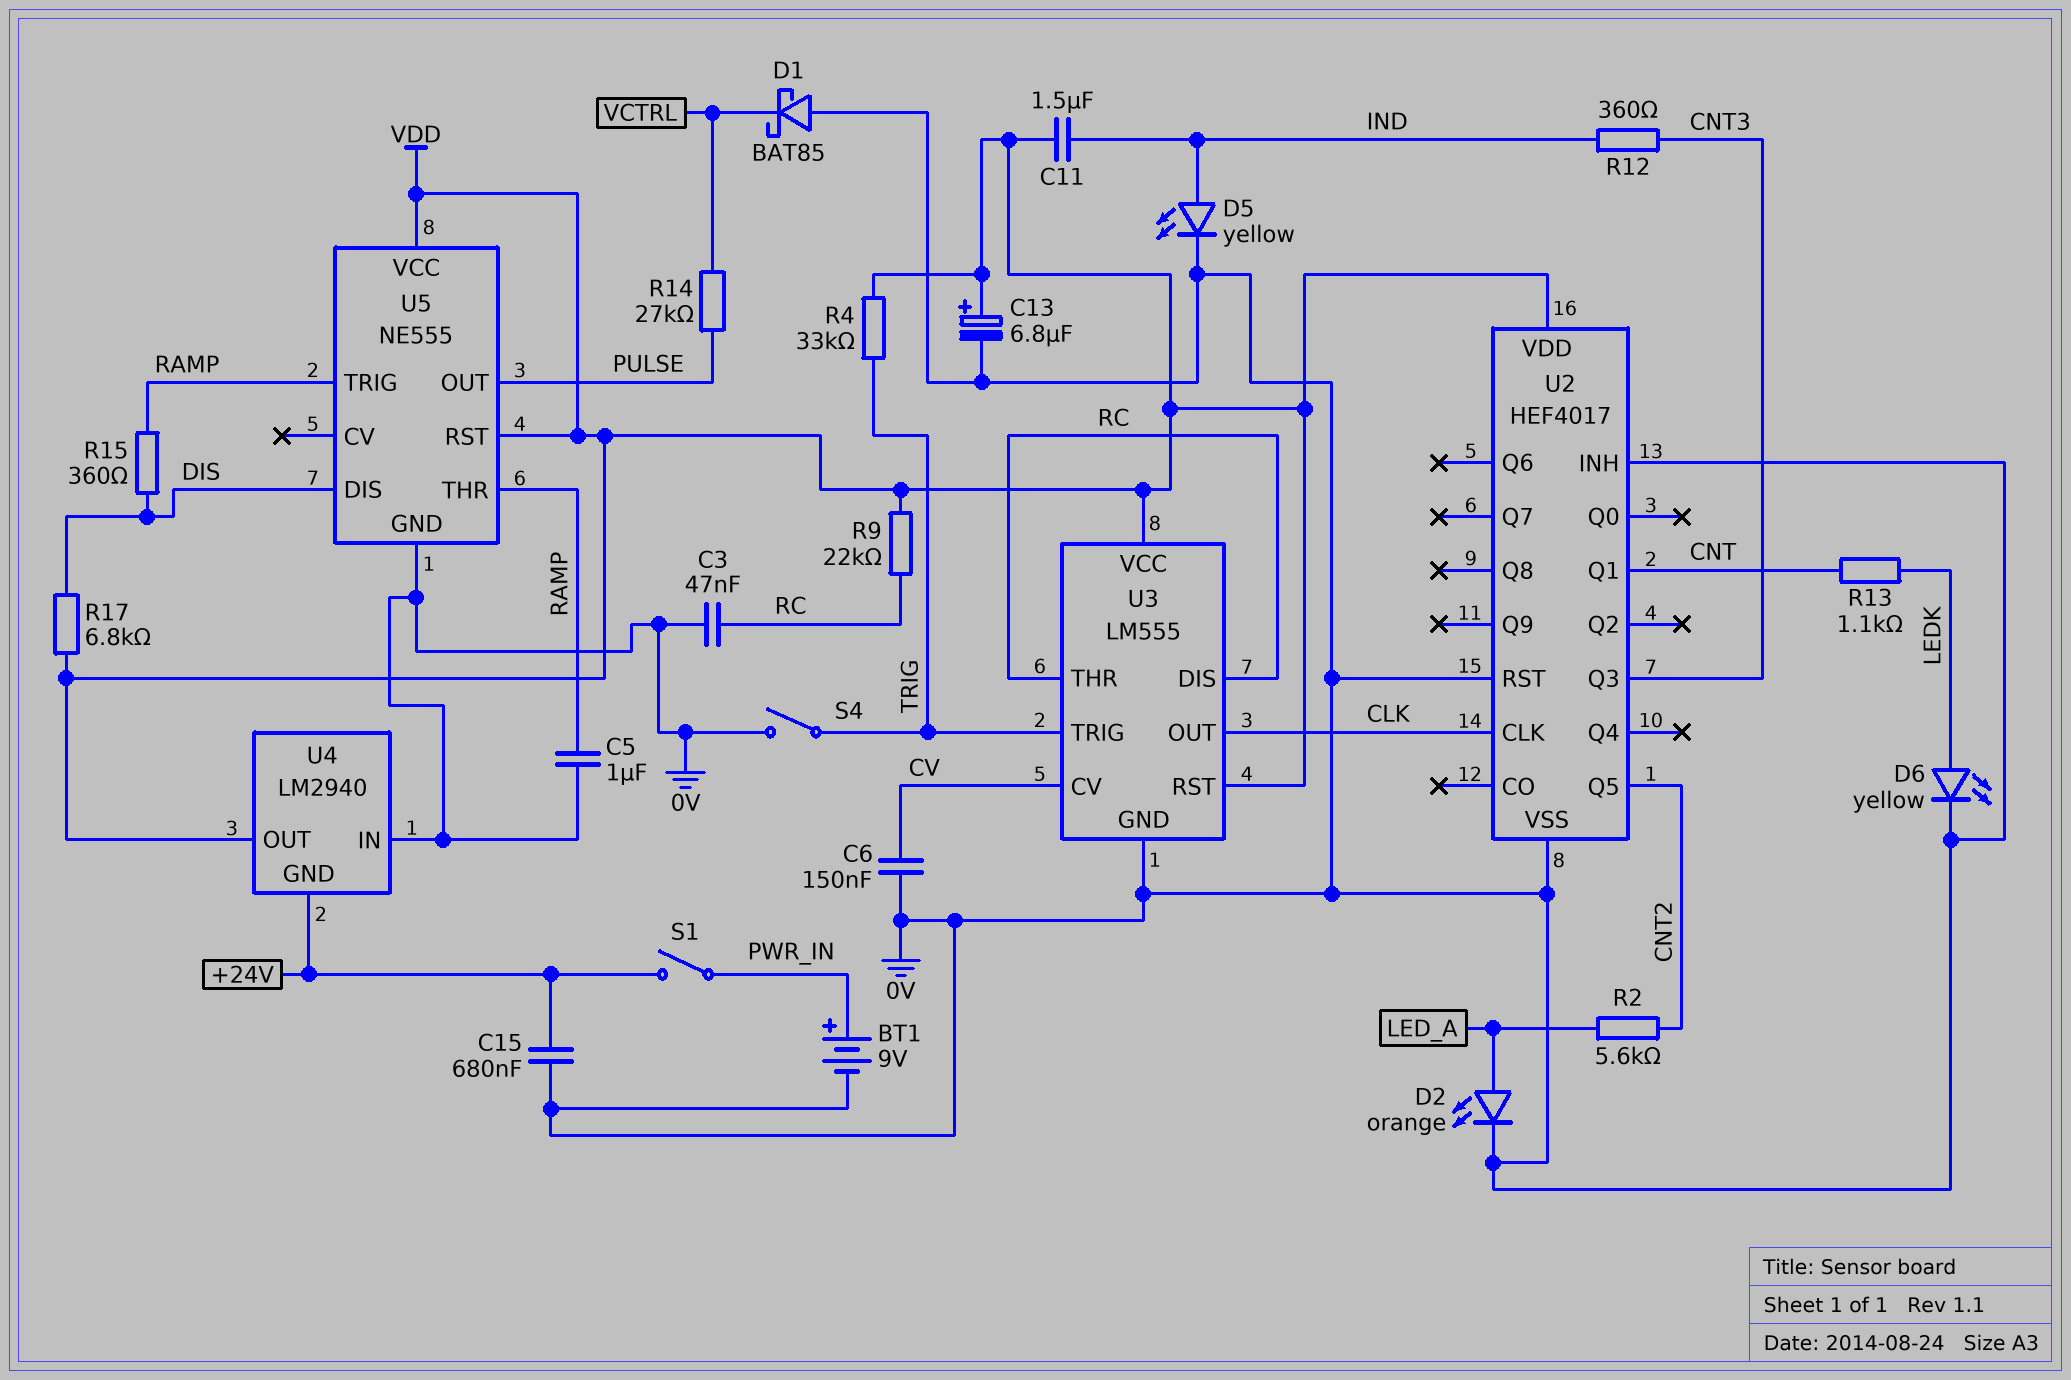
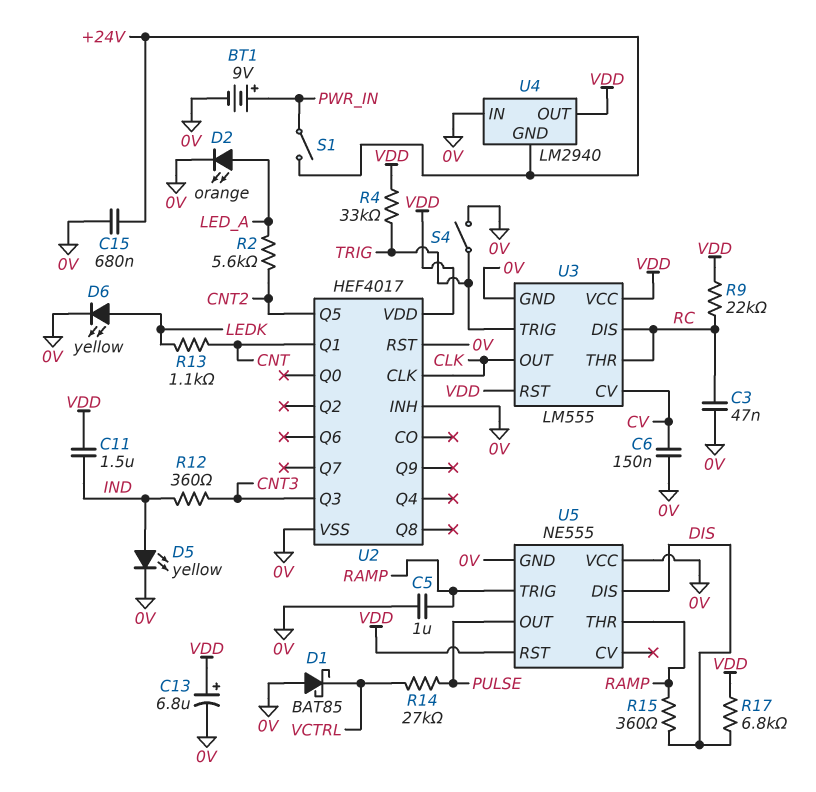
U5 pin VCC: VDD -> 0V

